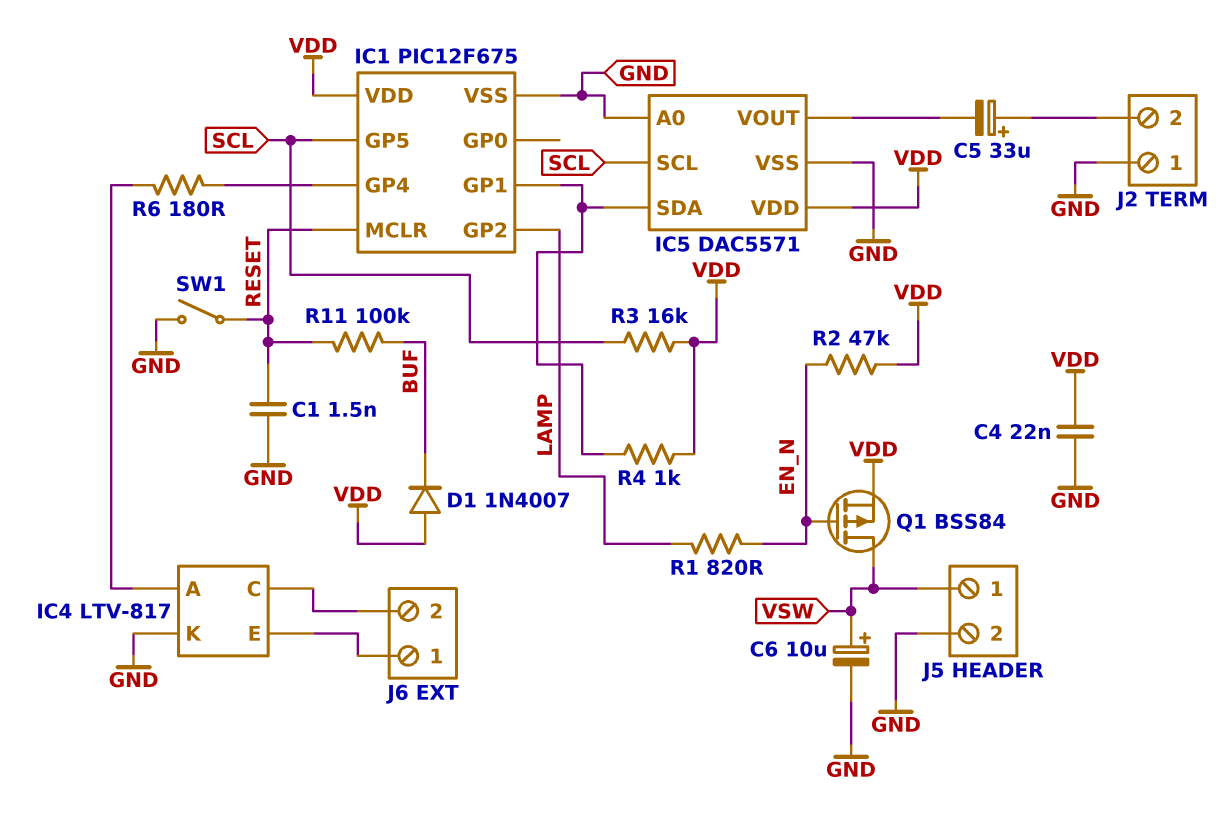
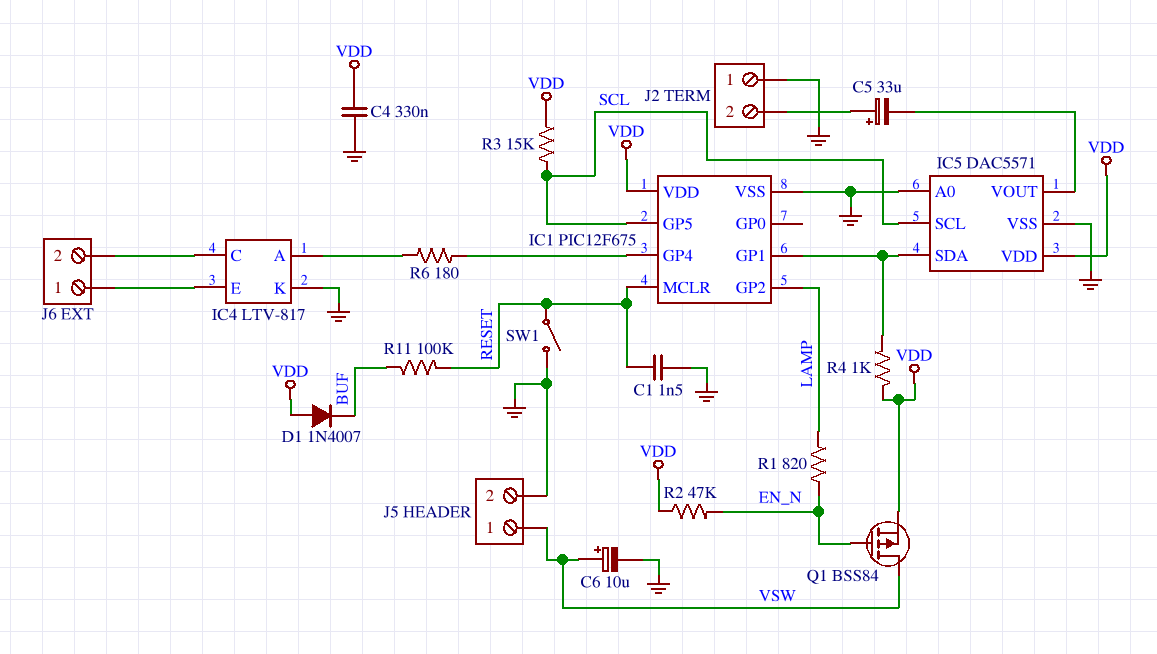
C4: 22nF (GND, VDD) -> 330nF (GND, VDD)
R3: 16k (SCL, VDD) -> 15k (SCL, VDD)

